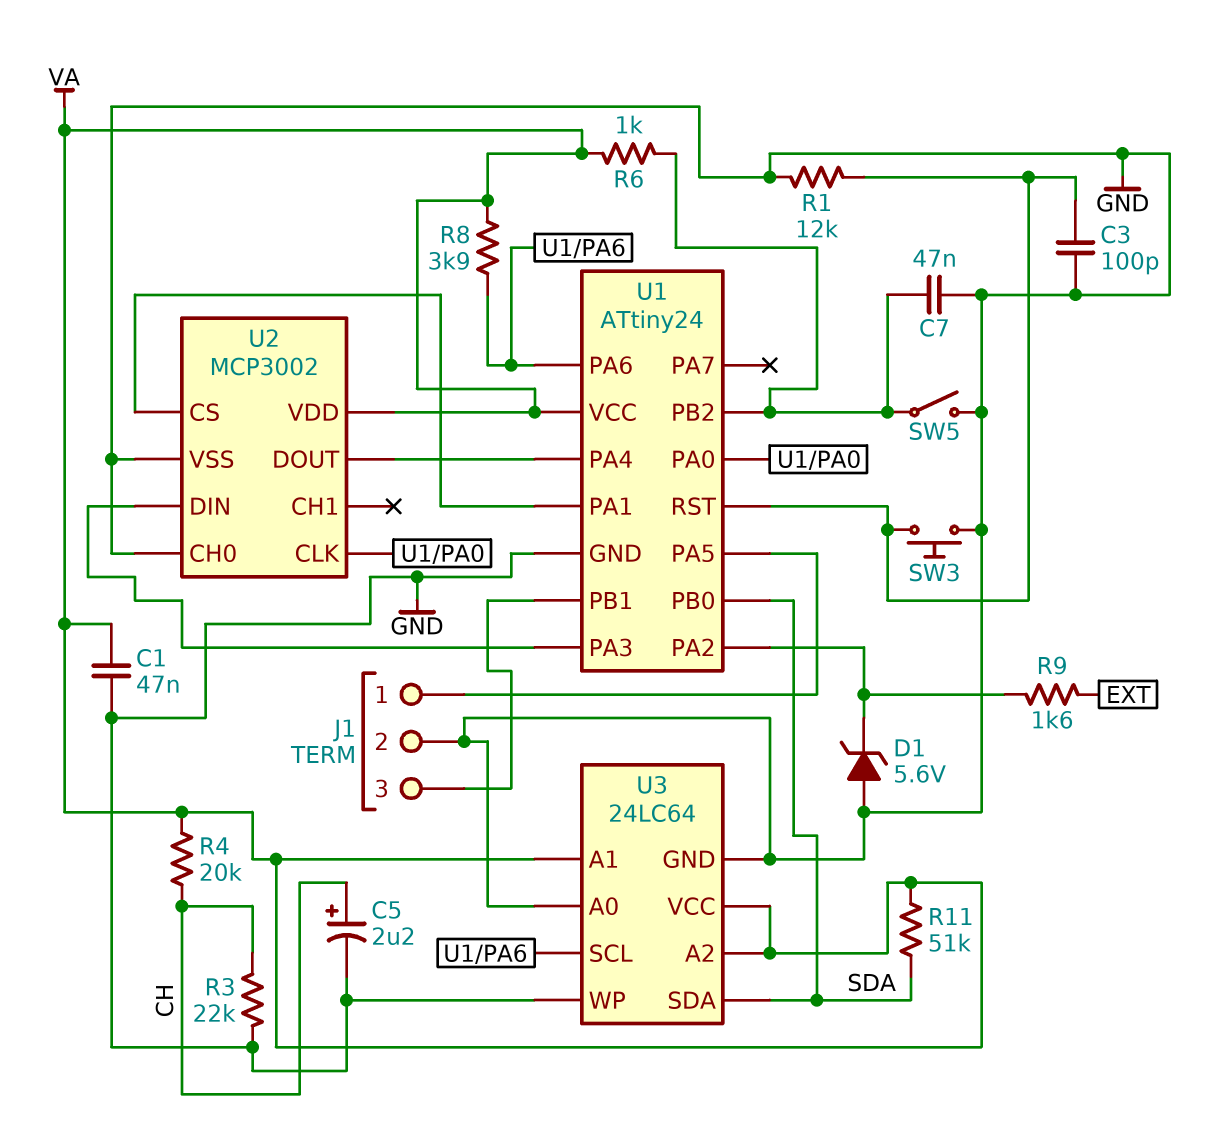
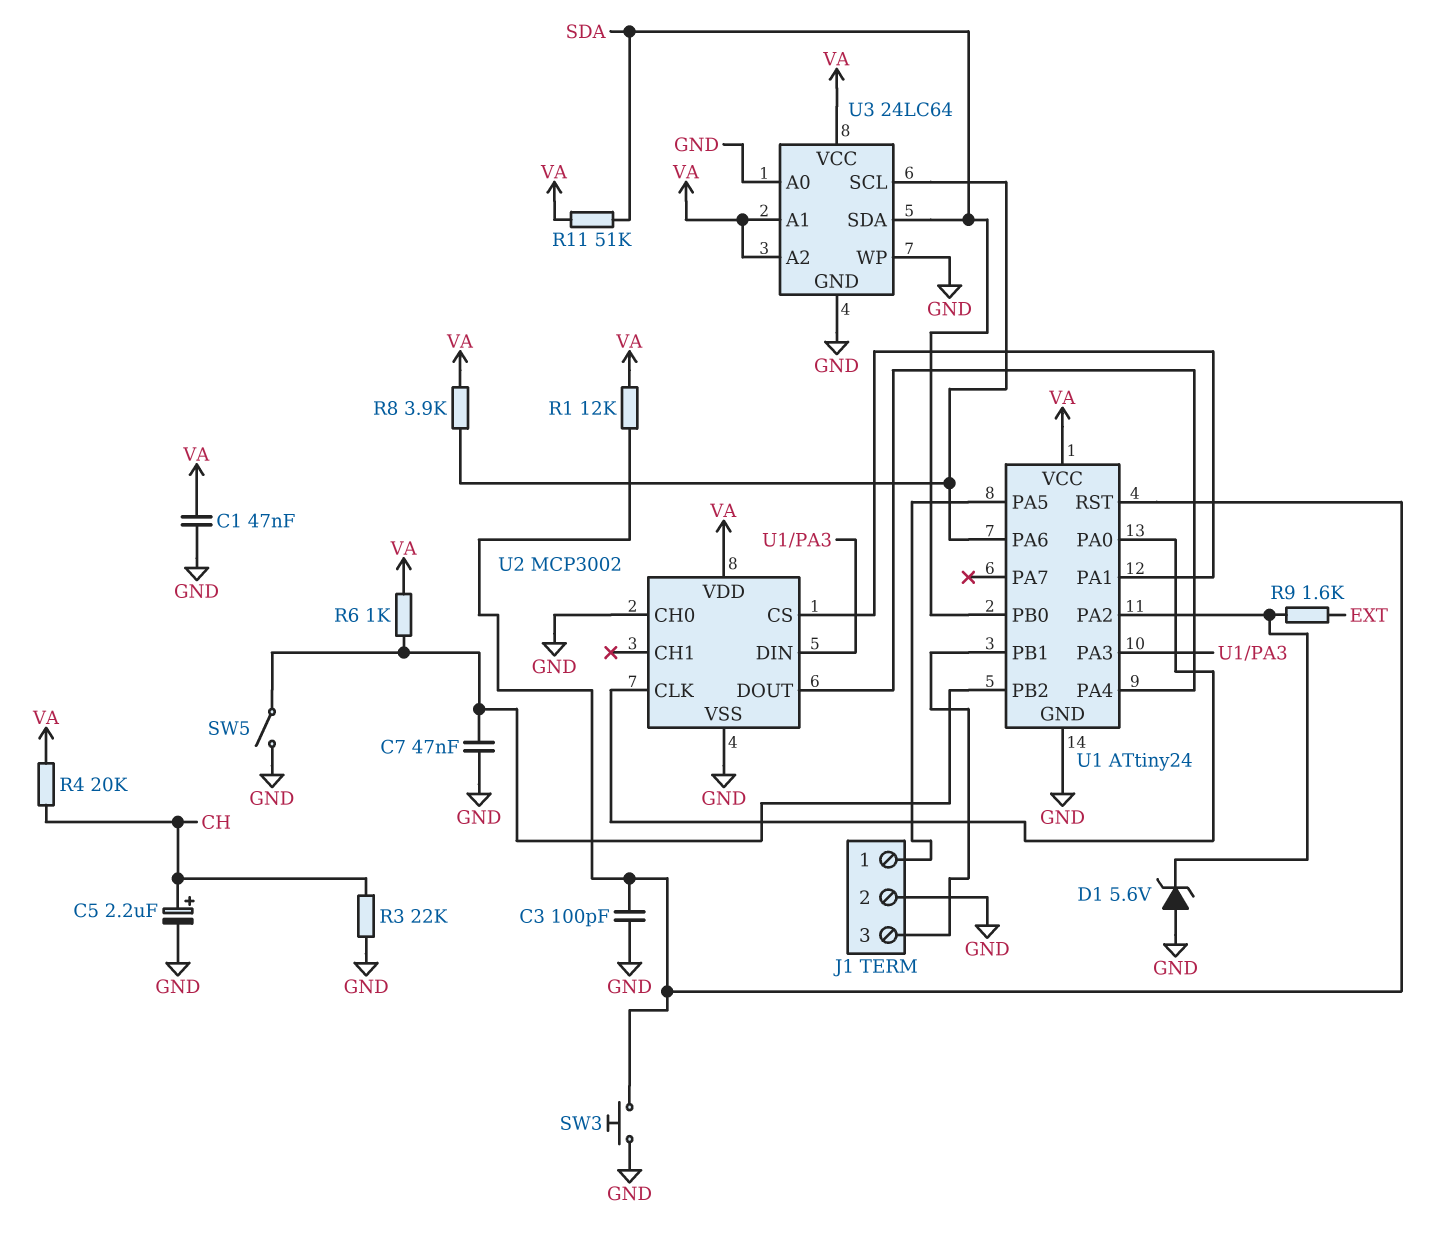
R1: 12k (GND, U1/RST) -> 12k (U1/RST, VA)

